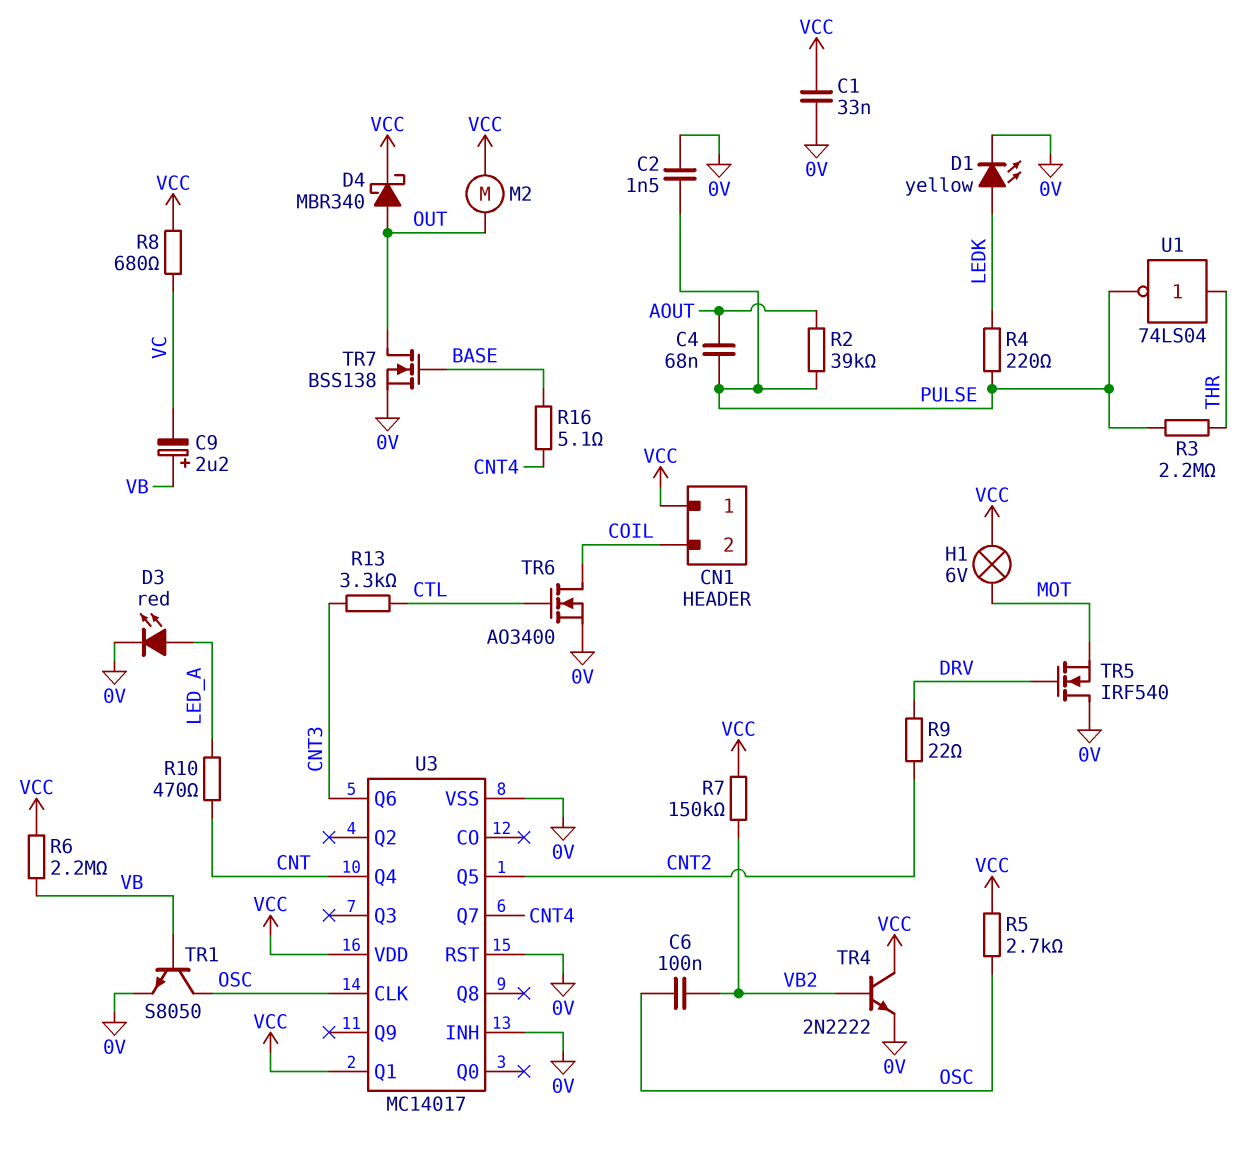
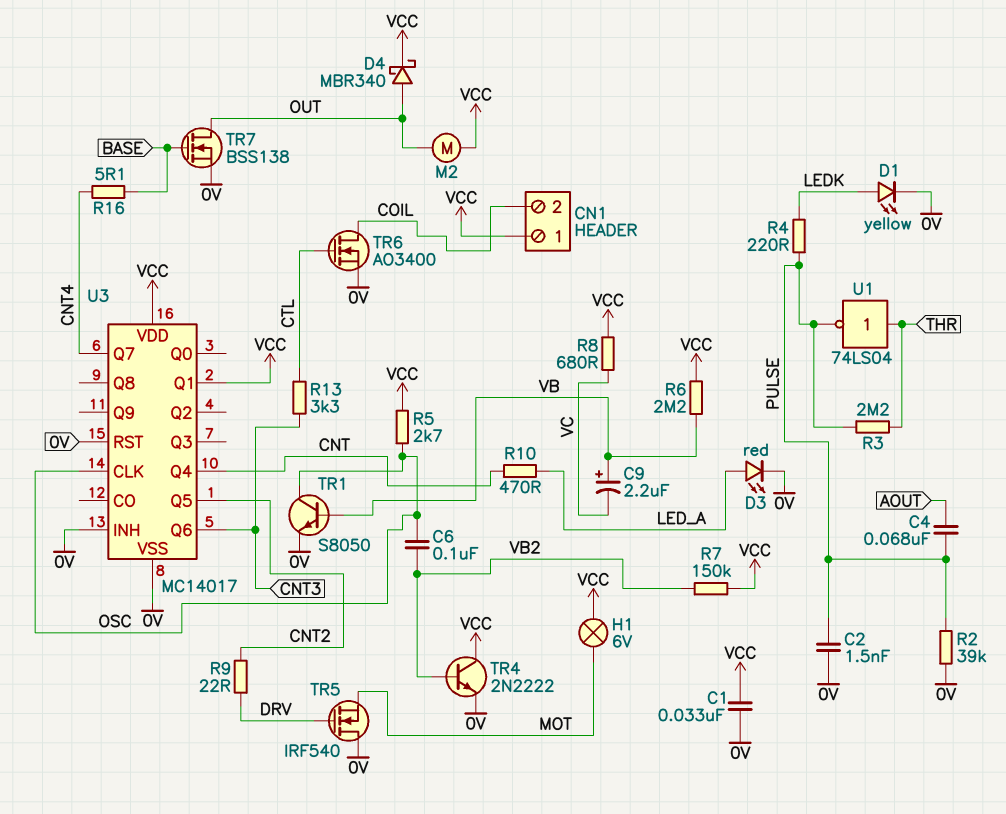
R2: 39k (AOUT, PULSE) -> 39k (0V, PULSE)

